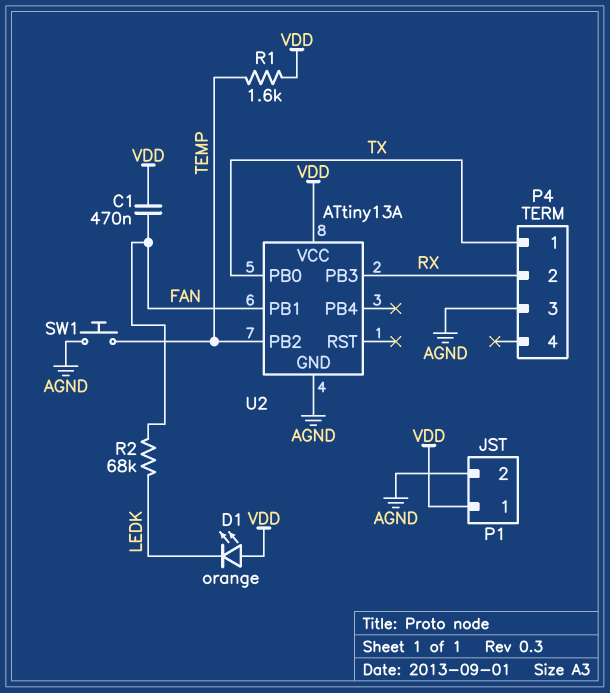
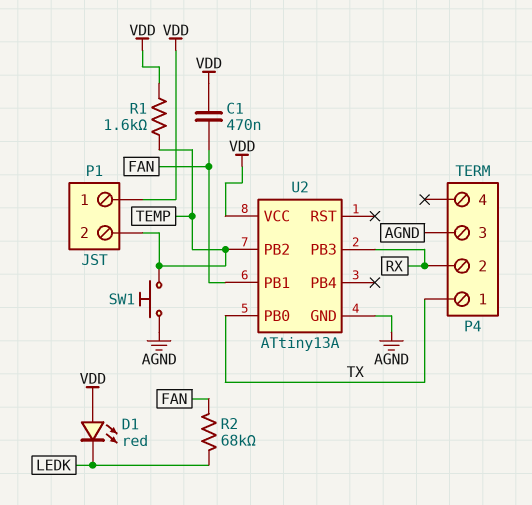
D1: LED orange (A VDD, K LEDK) -> LED red (A VDD, K LEDK)
P1 pin 2: AGND -> TEMP

